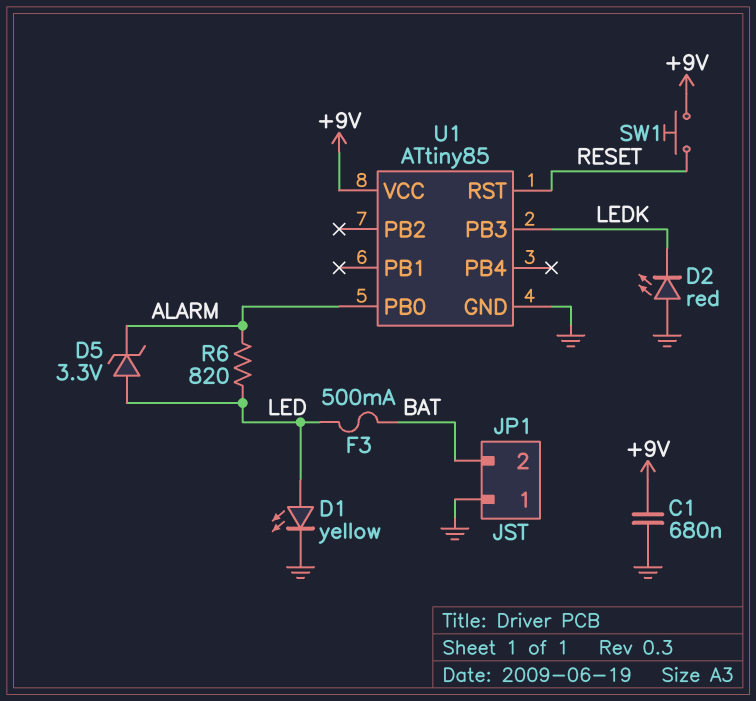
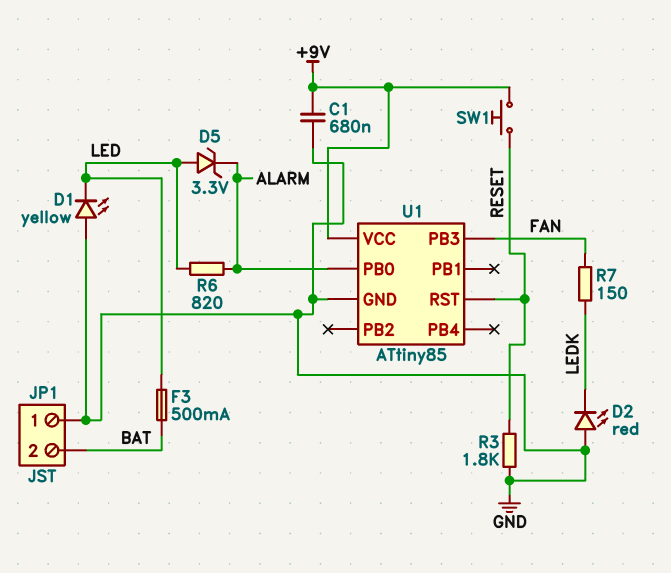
D1: LED yellow (A LED, K GND) -> LED yellow (A GND, K LED)
R3: none -> 1.8k (GND, RESET)
R7: none -> 150 (FAN, LEDK)
U1 pin PB3: LEDK -> FAN

